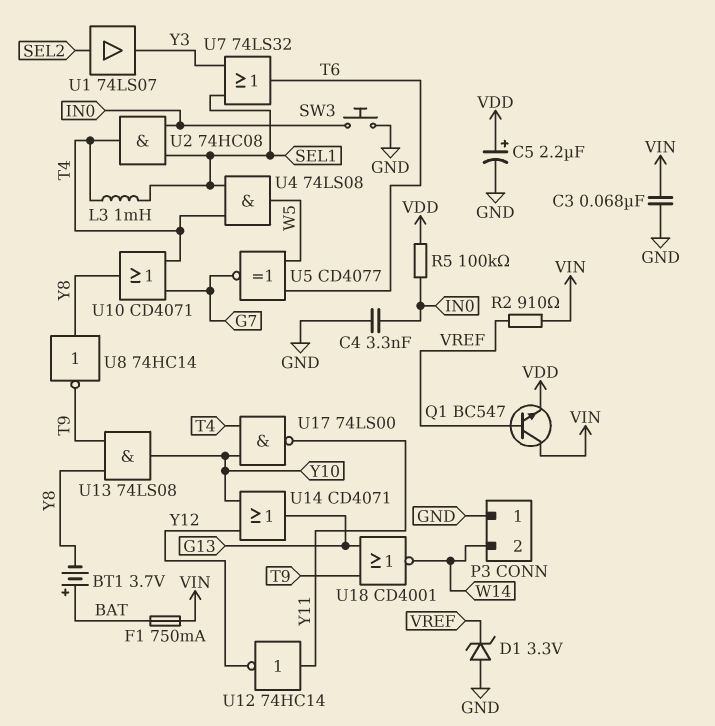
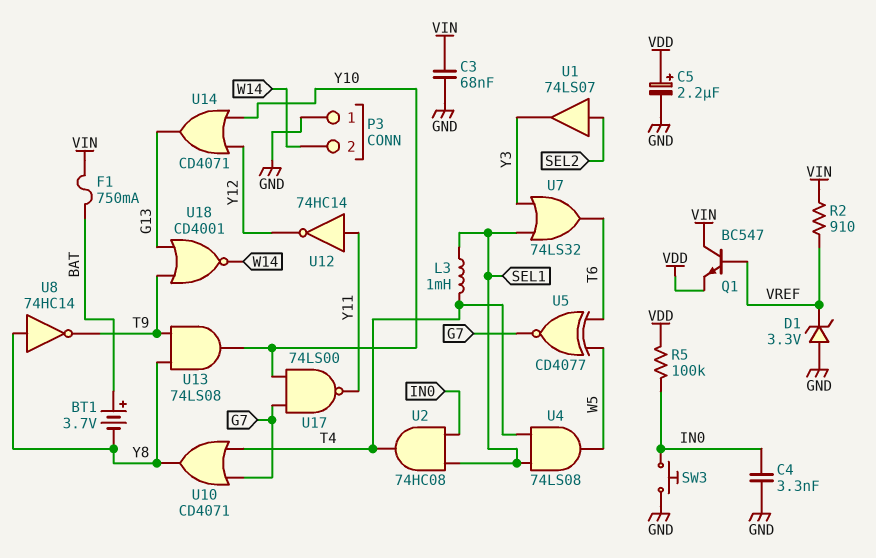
U17: NAND 74LS00 (in T4, in Y10, out Y11) -> NAND 74LS00 (in G7, in Y10, out Y11)

